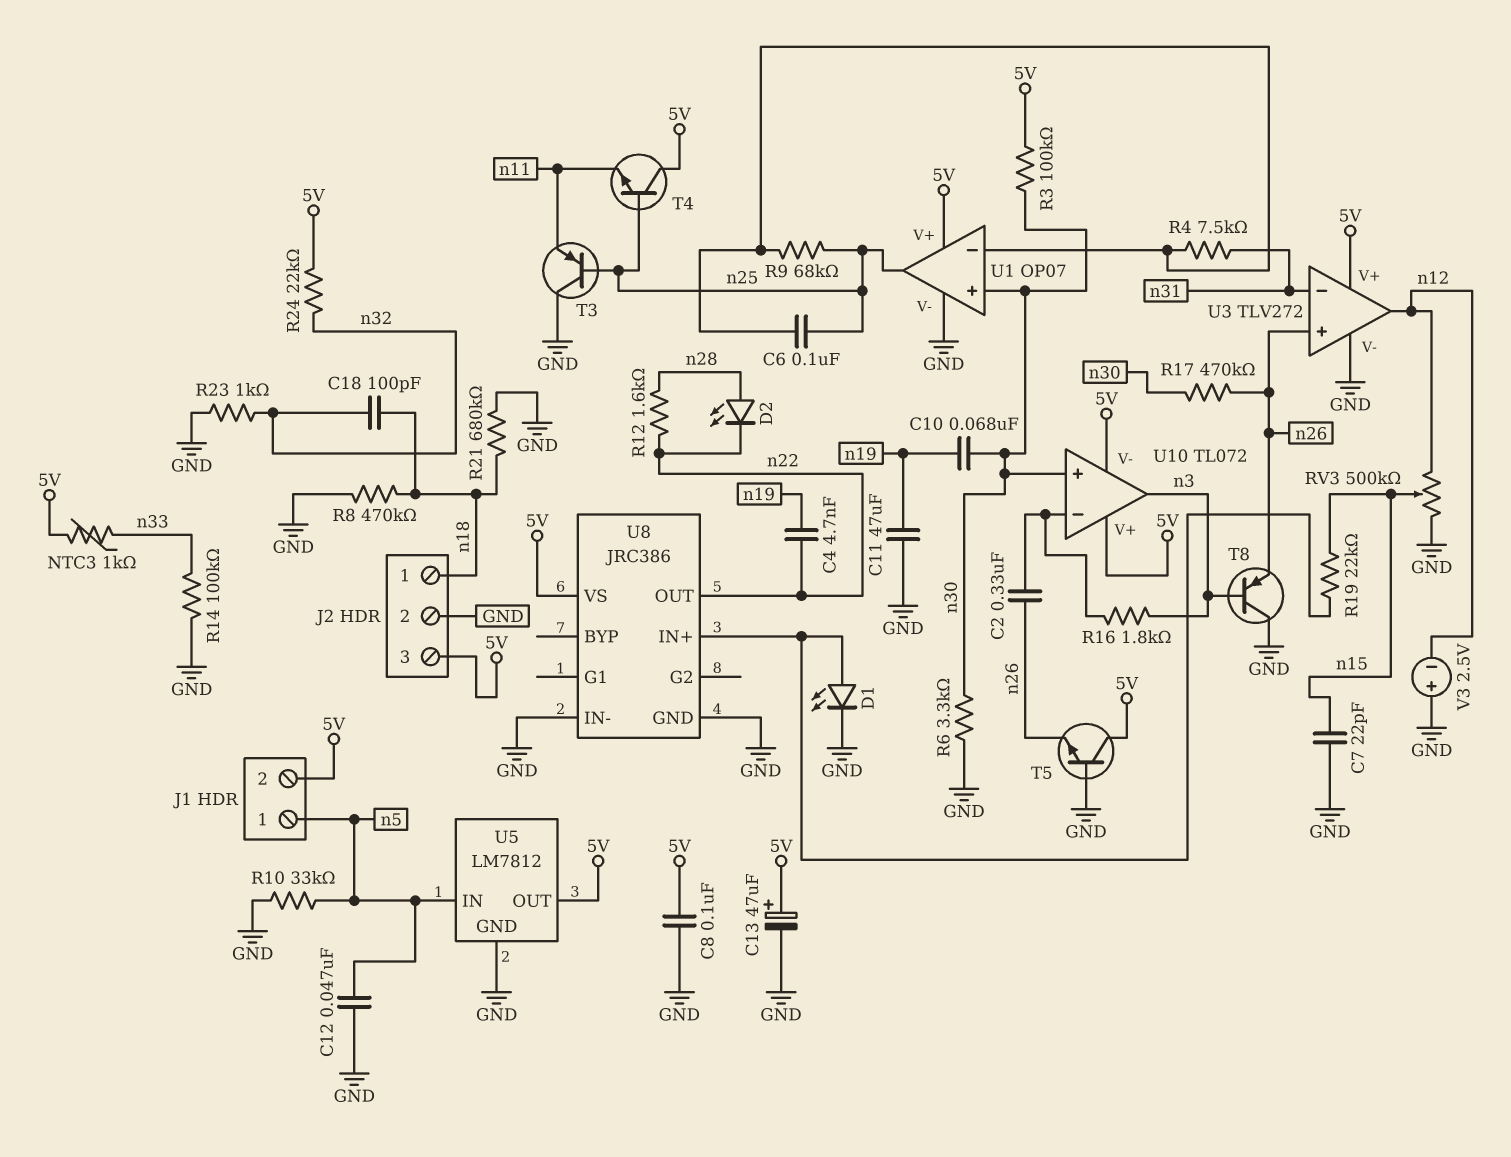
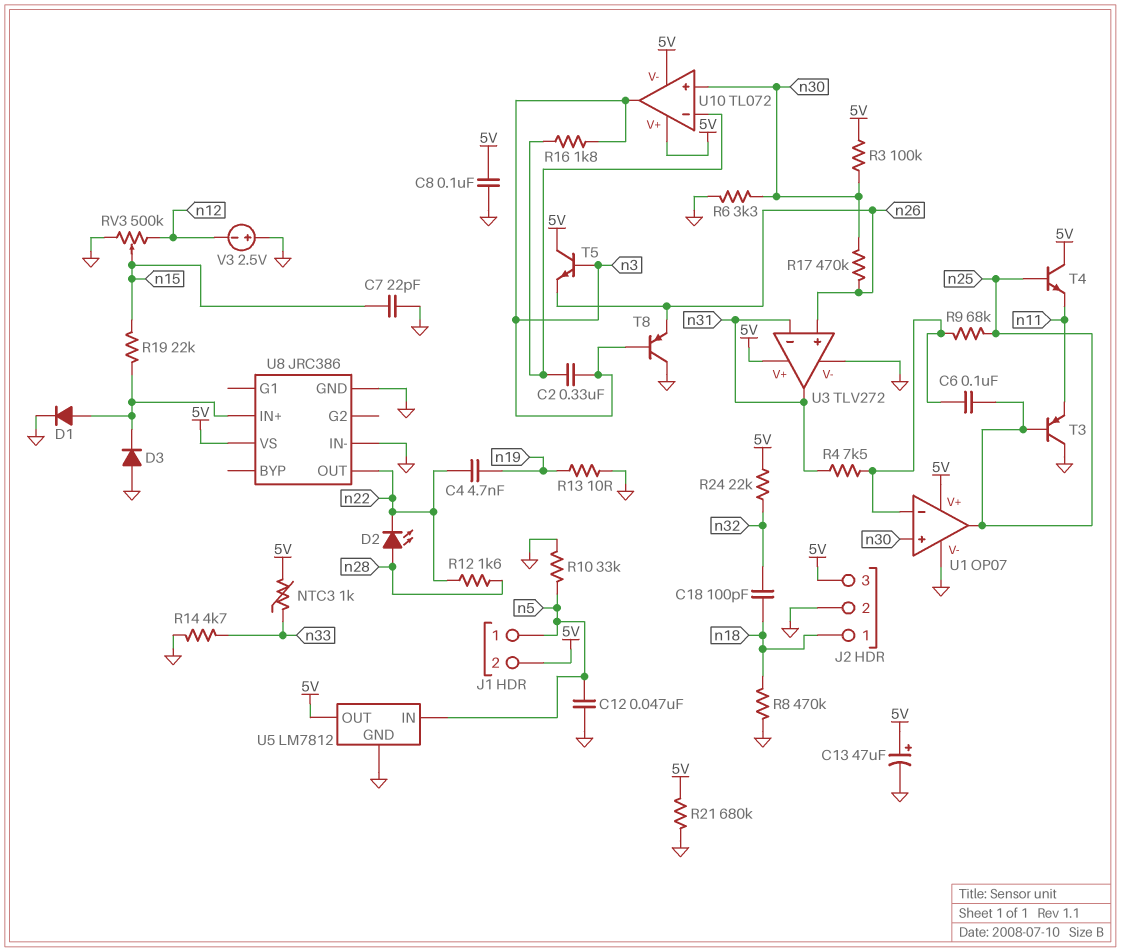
C2: 330nF (U10/in-, n26) -> 330nF (U10/in-, n3)
C10: 68nF (n19, n30) -> none
C11: 47uF (GND, n19) -> none
D1: LED (A U8/IN+, K GND) -> diode (A U8/IN+, K GND)
D3: none -> diode (A GND, K U8/IN+)
R13: none -> 10 (GND, n19)
R14: 100k (GND, n33) -> 4.7k (GND, n33)
R21: 680k (GND, n18) -> 680k (5V, GND)
R23: 1k (GND, n32) -> none
T5: NPN (B GND, C 5V, E n26) -> NPN (B n3, C 5V, E n26)
U3 pin out: n12 -> n31

